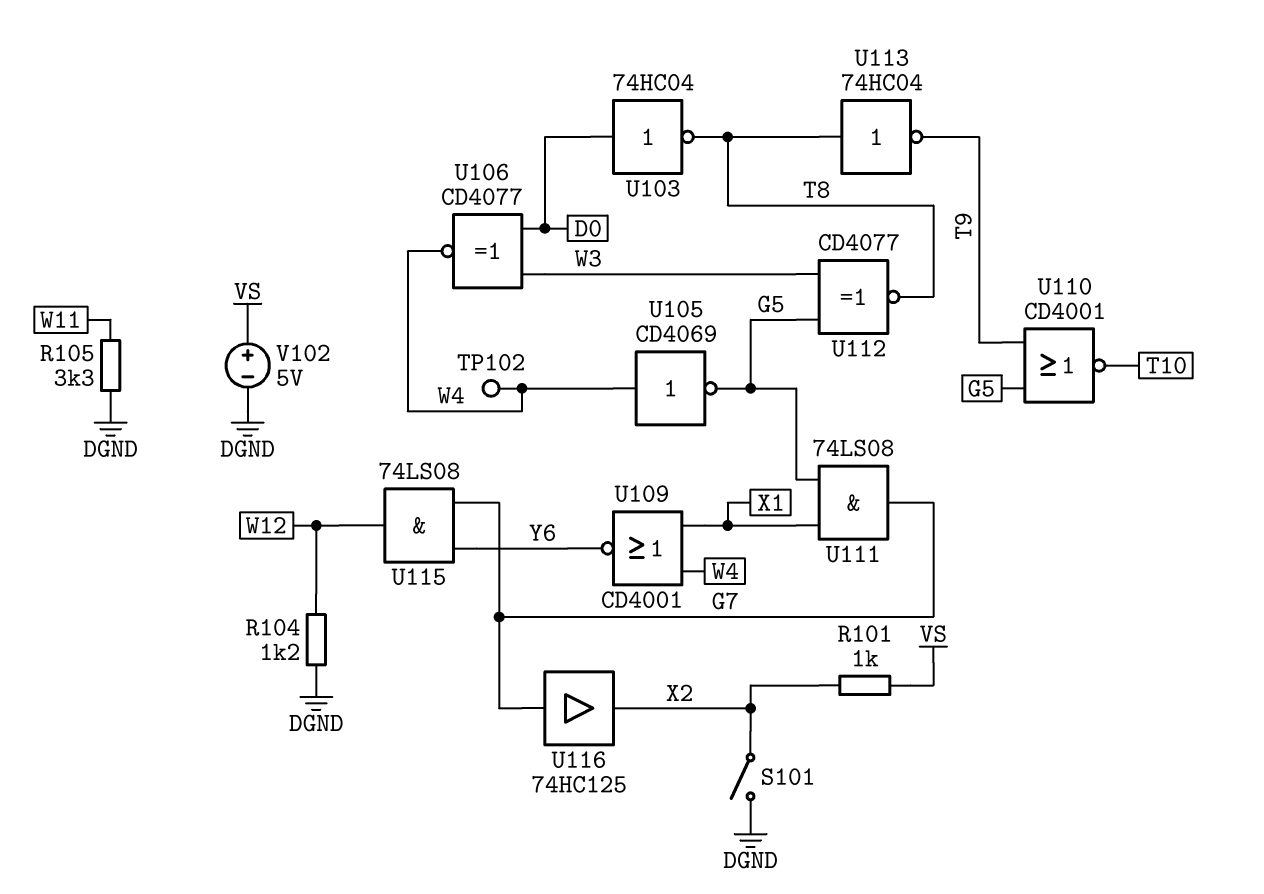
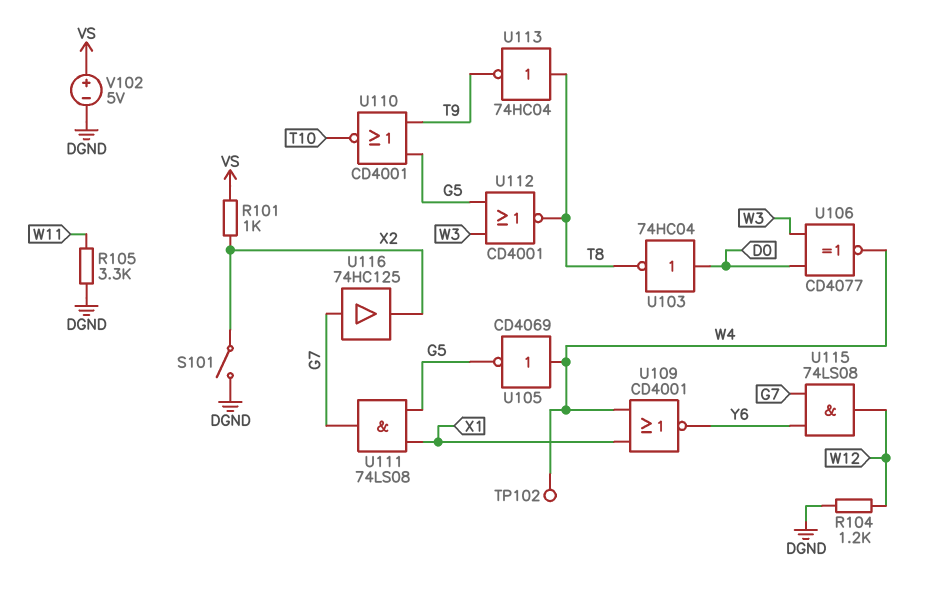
U112: XNOR CD4077 (in G5, in W3, out T8) -> NOR CD4001 (in G5, in W3, out T8)

